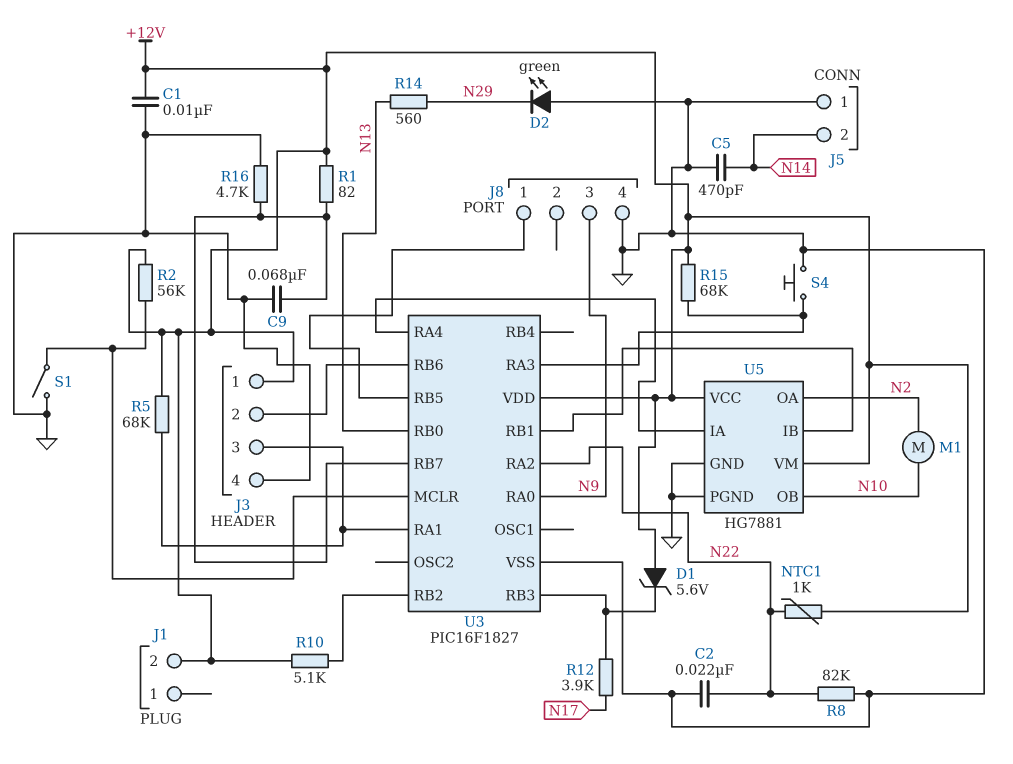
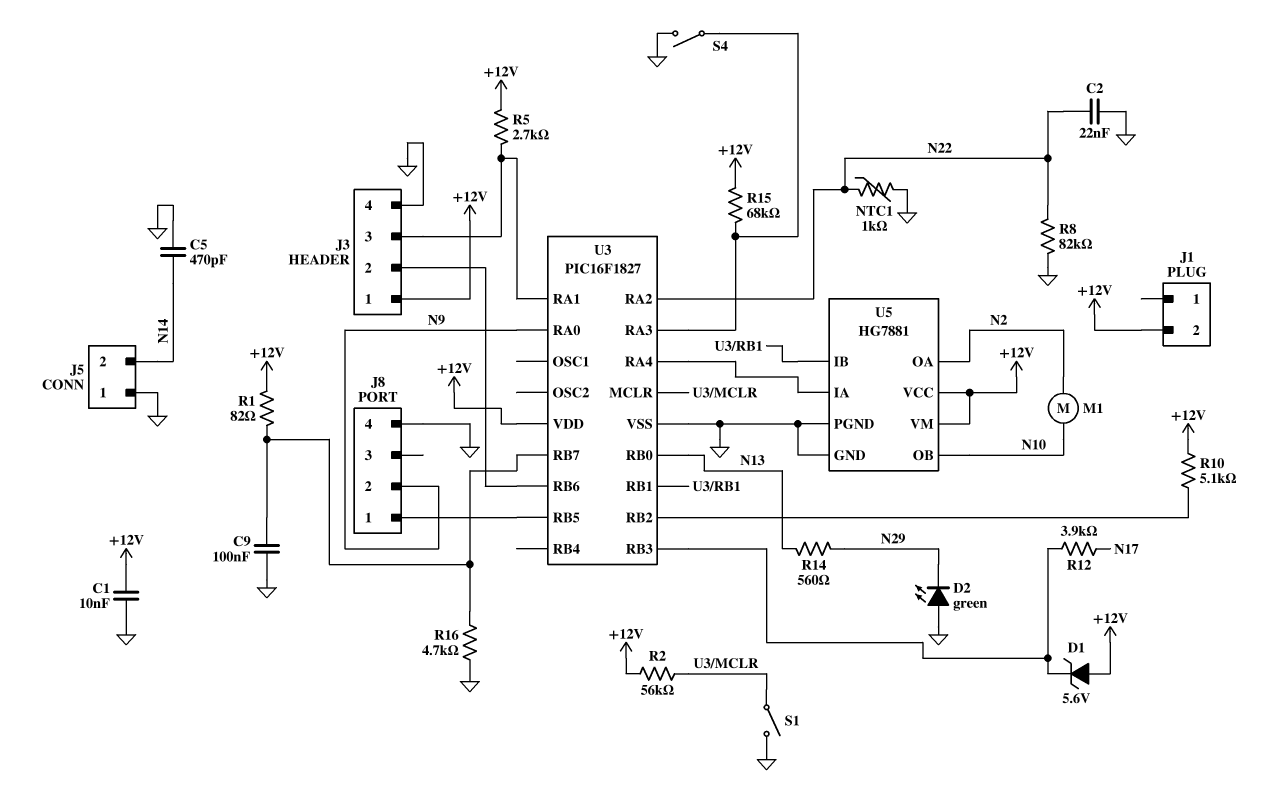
C9: 68nF (GND, U3/RB7) -> 100nF (GND, U3/RB7)
J8 pin 2: none -> N9
J8 pin 3: N9 -> none
NTC1: 1k (+12V, N22) -> 1k (GND, N22)
R5: 68k (+12V, J3/3) -> 2.7k (+12V, J3/3)
S4: button (GND, U3/RA3) -> switch (GND, U3/RA3)

